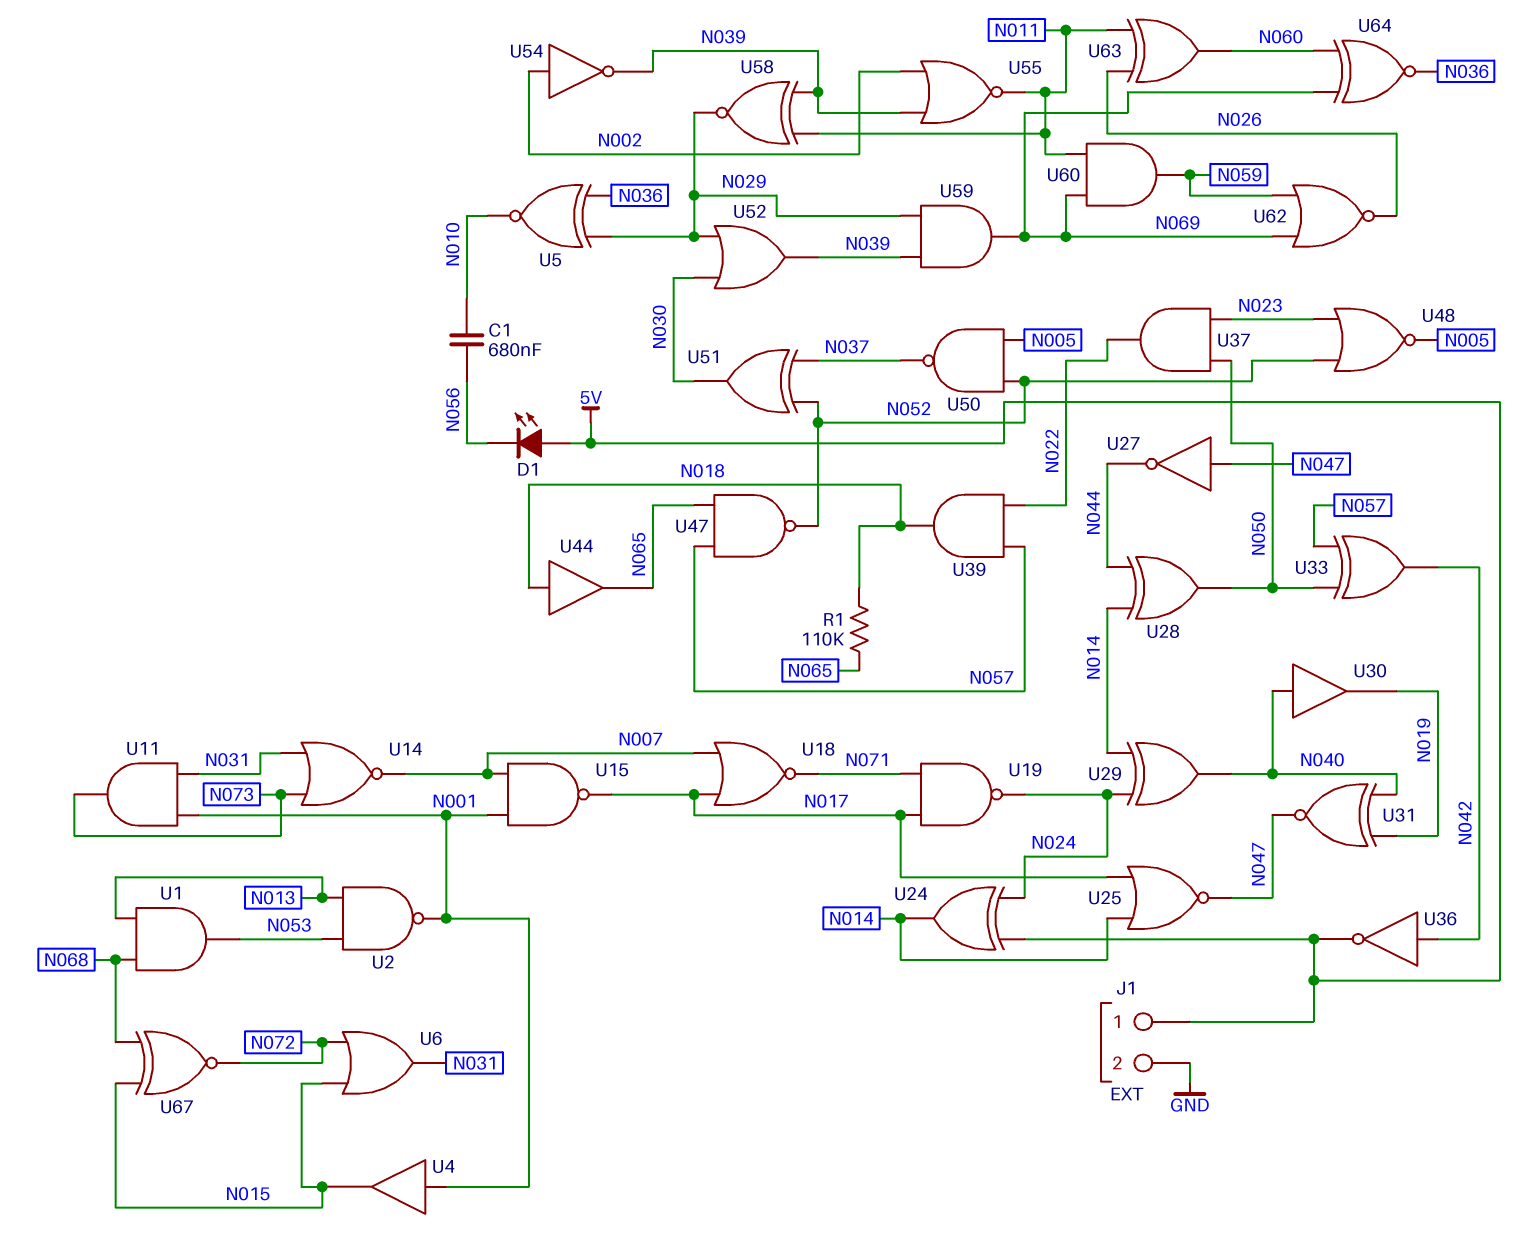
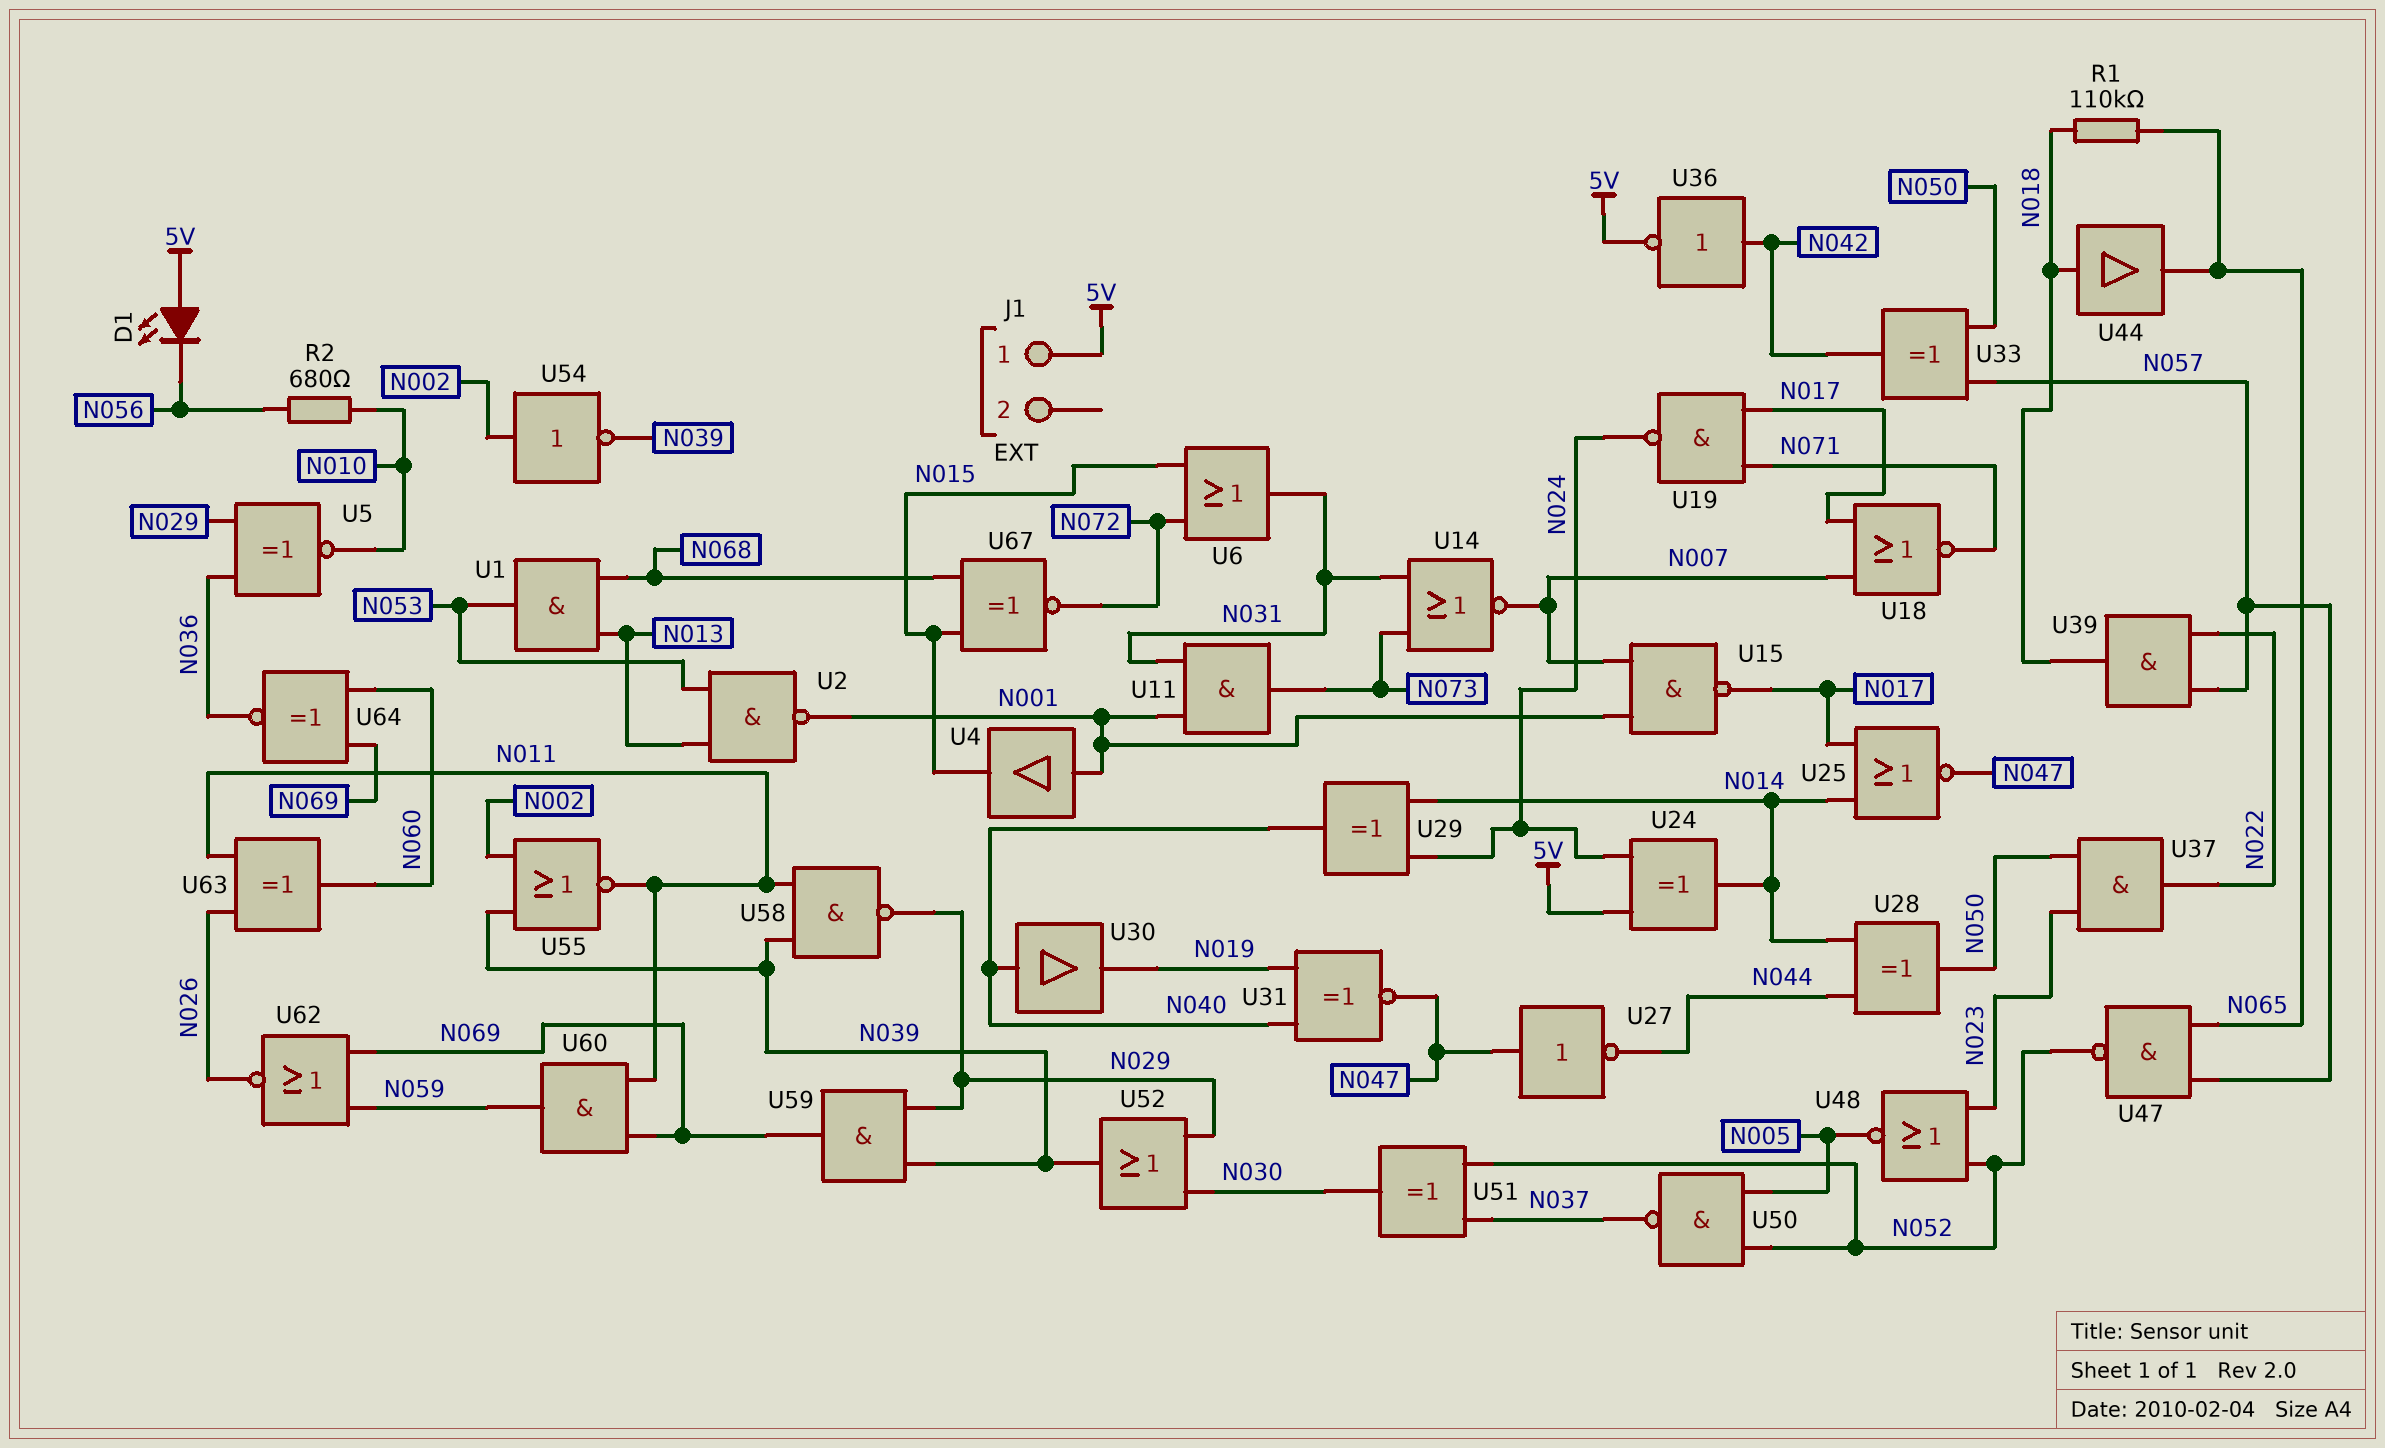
C1: 680nF (N010, N056) -> none
J1 pin 2: GND -> none
R2: none -> 680 (N010, N056)
U58: XNOR (in N011, in N039, out N029) -> NAND (in N011, in N039, out N029)

